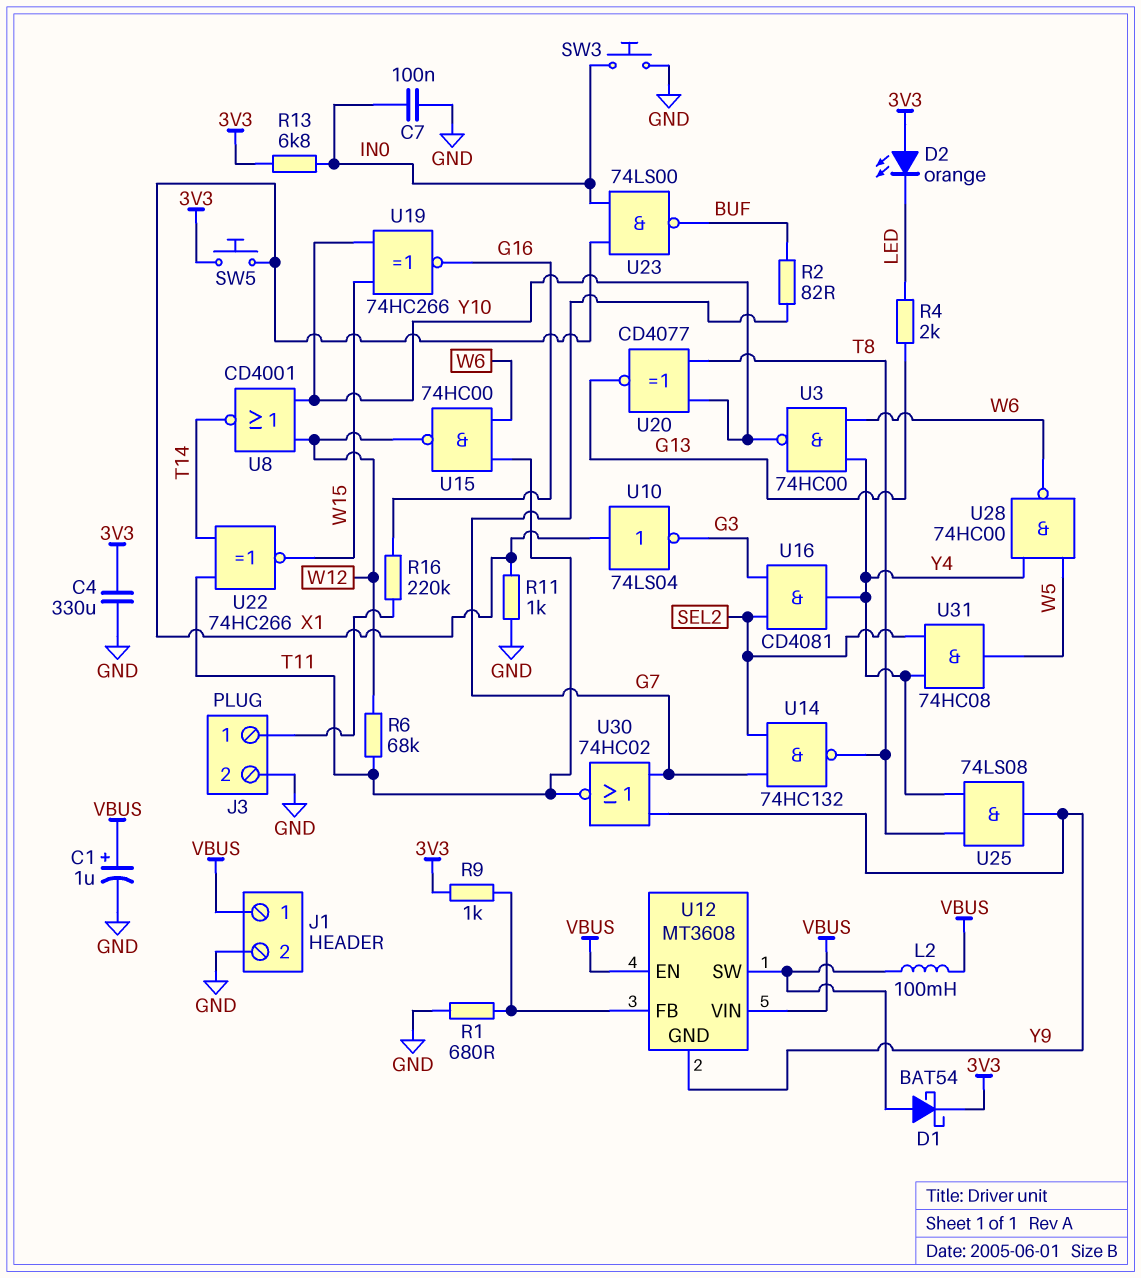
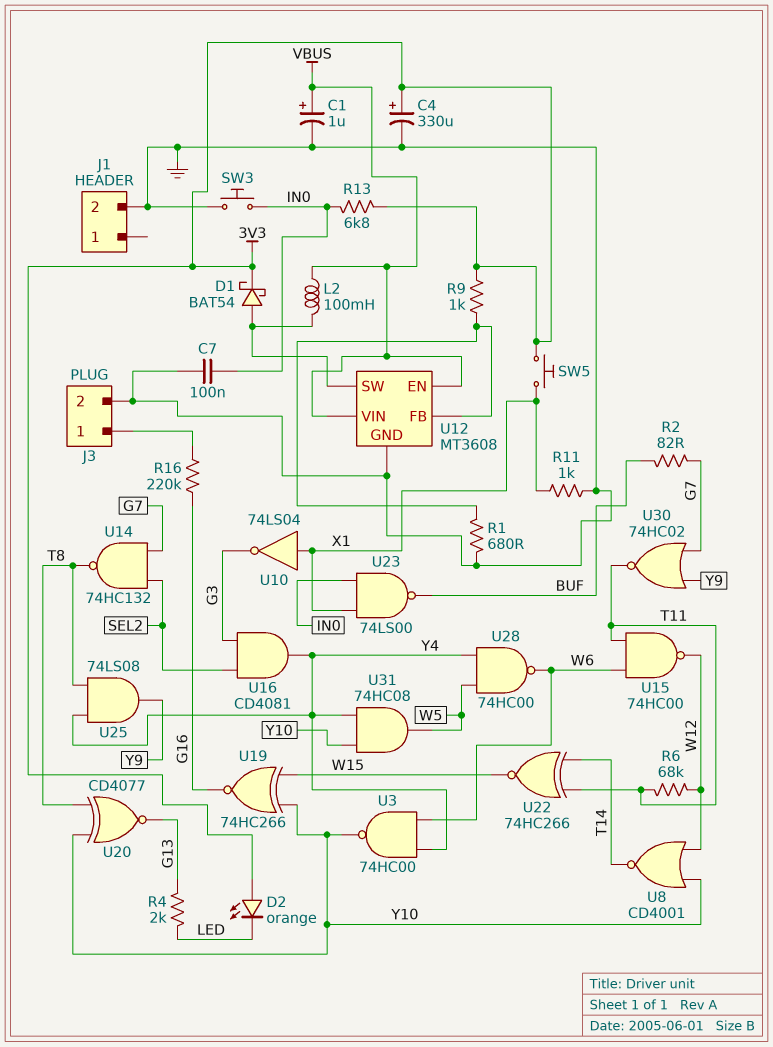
C4: 330uF (3V3, GND) -> 330uF (plus 3V3, minus GND)
J1 pin 1: VBUS -> none
U12 pin GND: Y9 -> GND
U31: AND 74HC08 (in SEL2, in Y4, out W5) -> AND 74HC08 (in Y4, in Y10, out W5)

